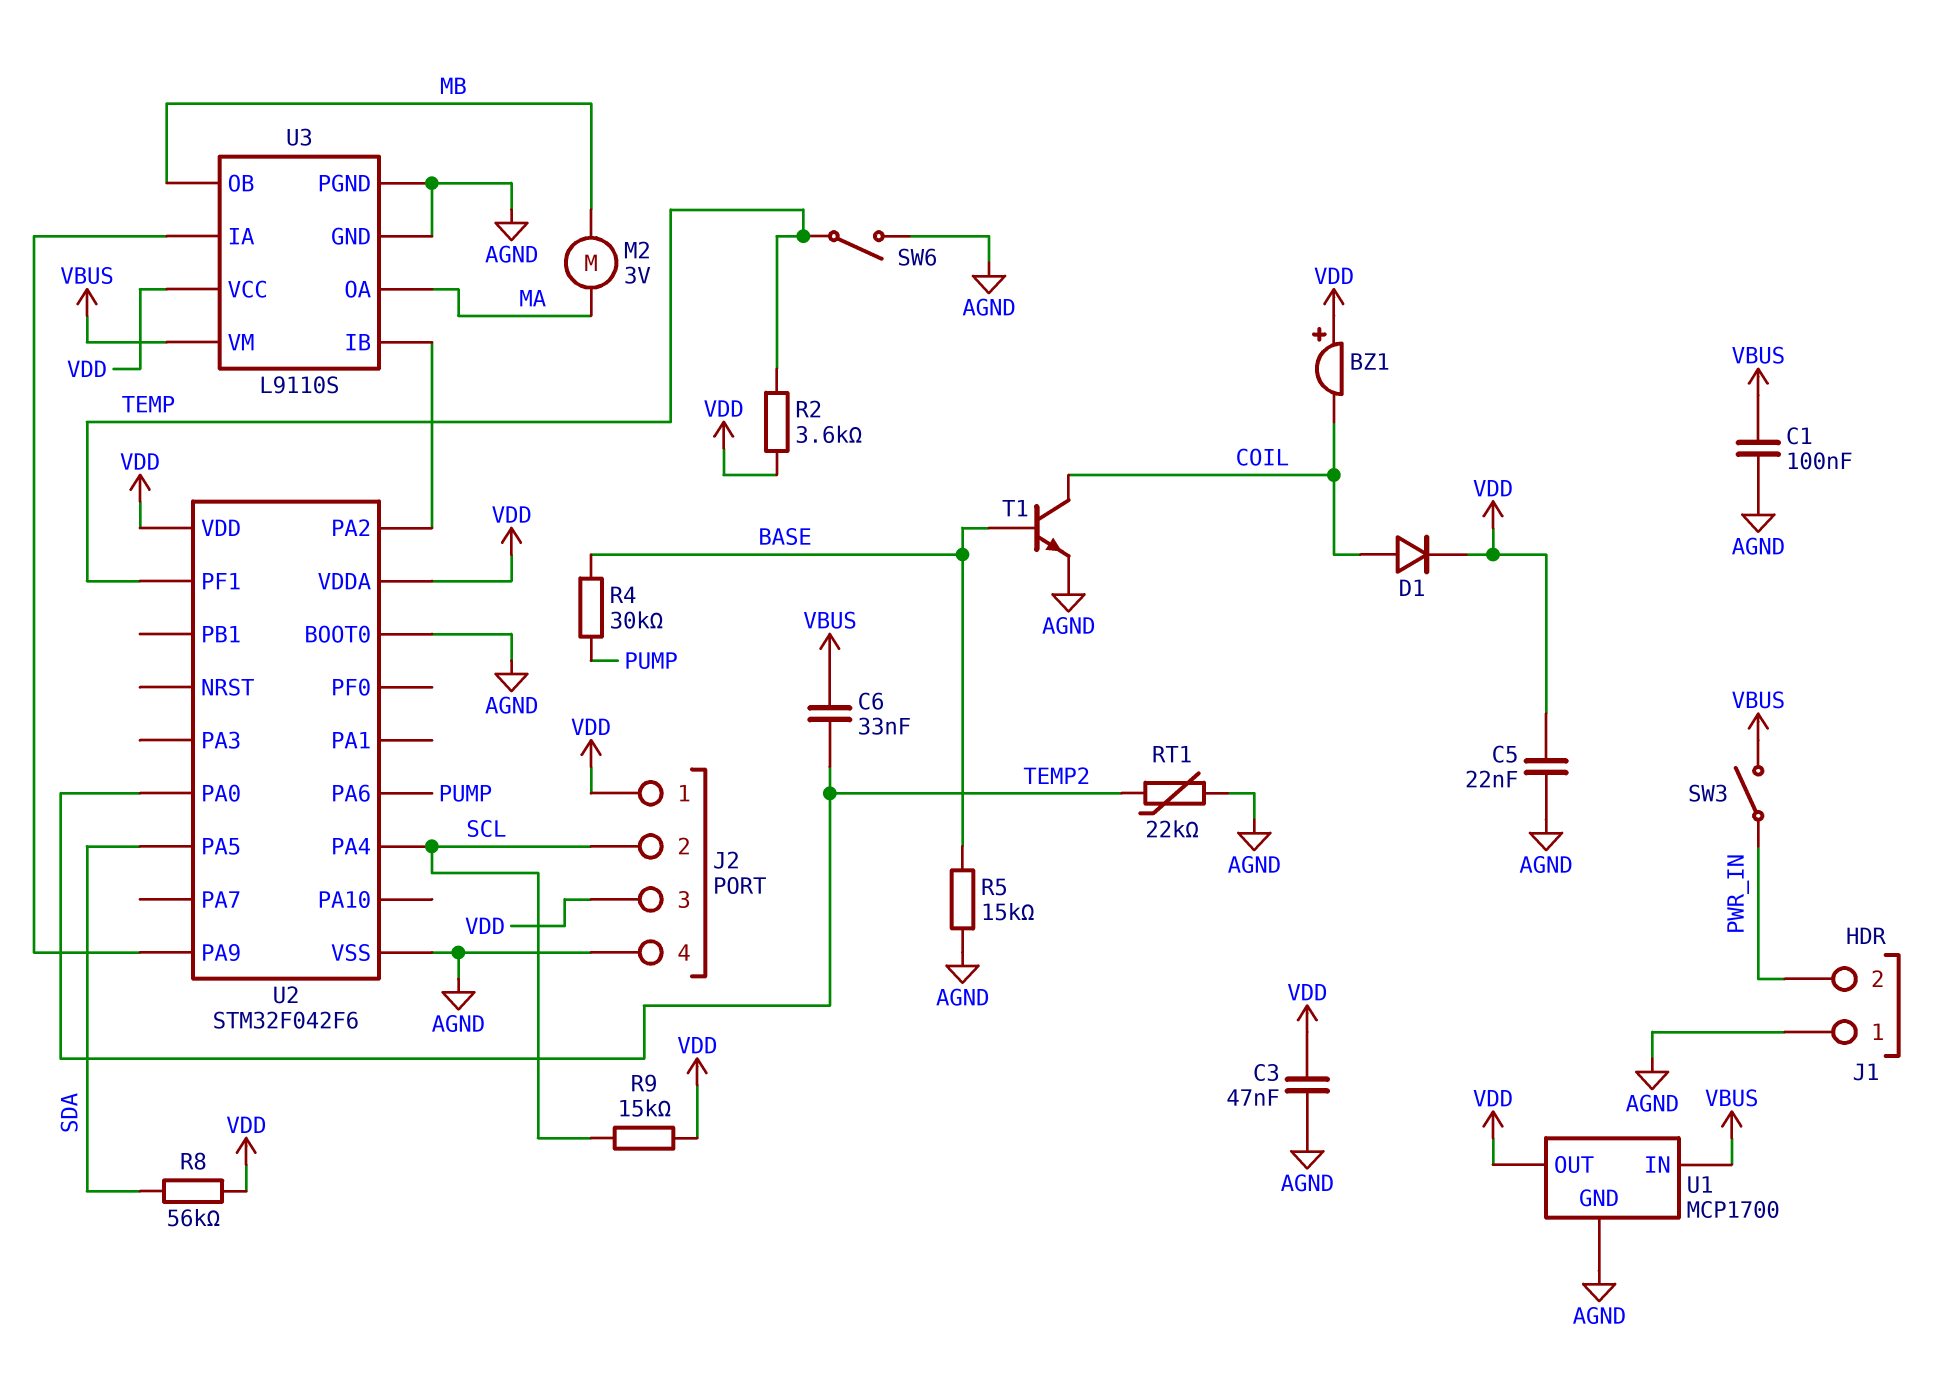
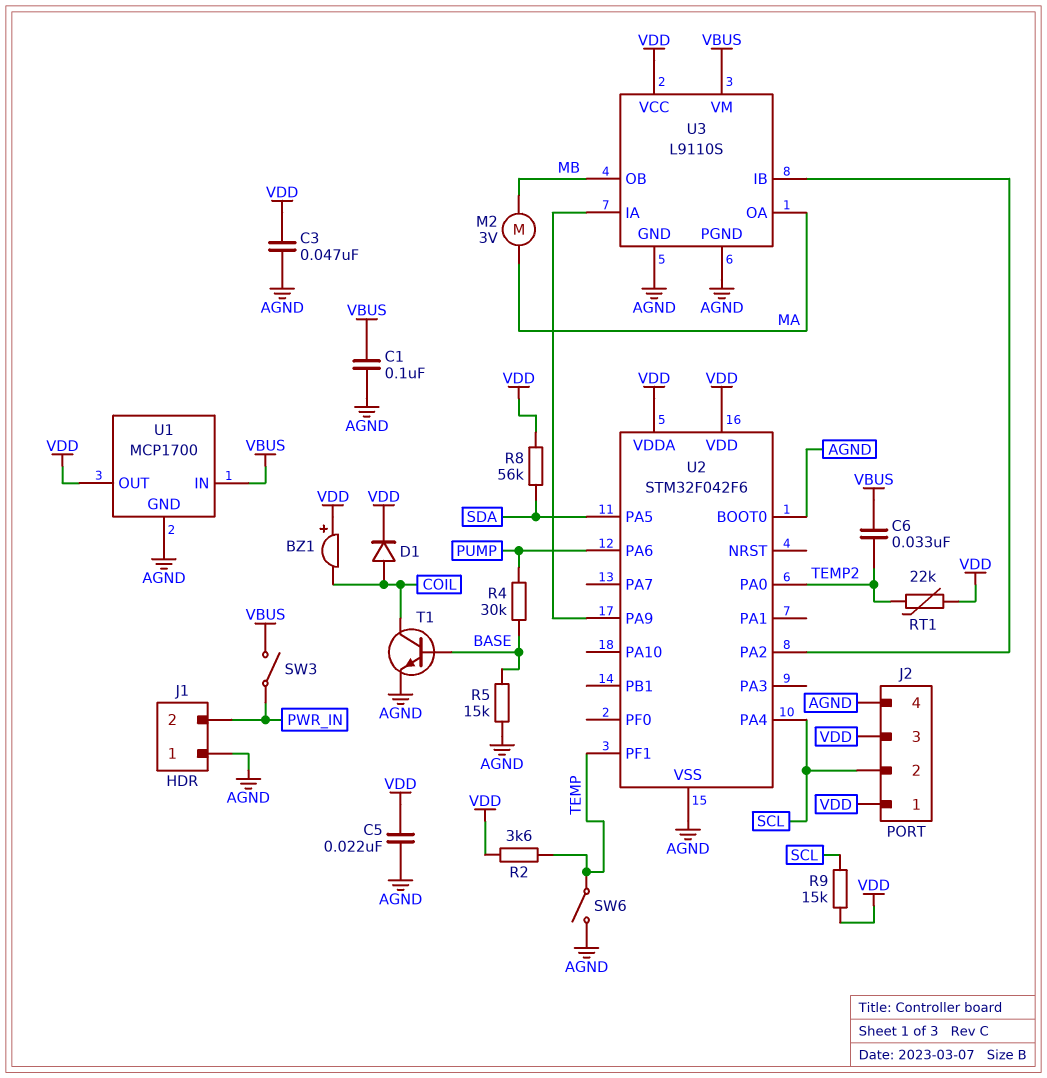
RT1: 22k (AGND, TEMP2) -> 22k (TEMP2, VDD)

